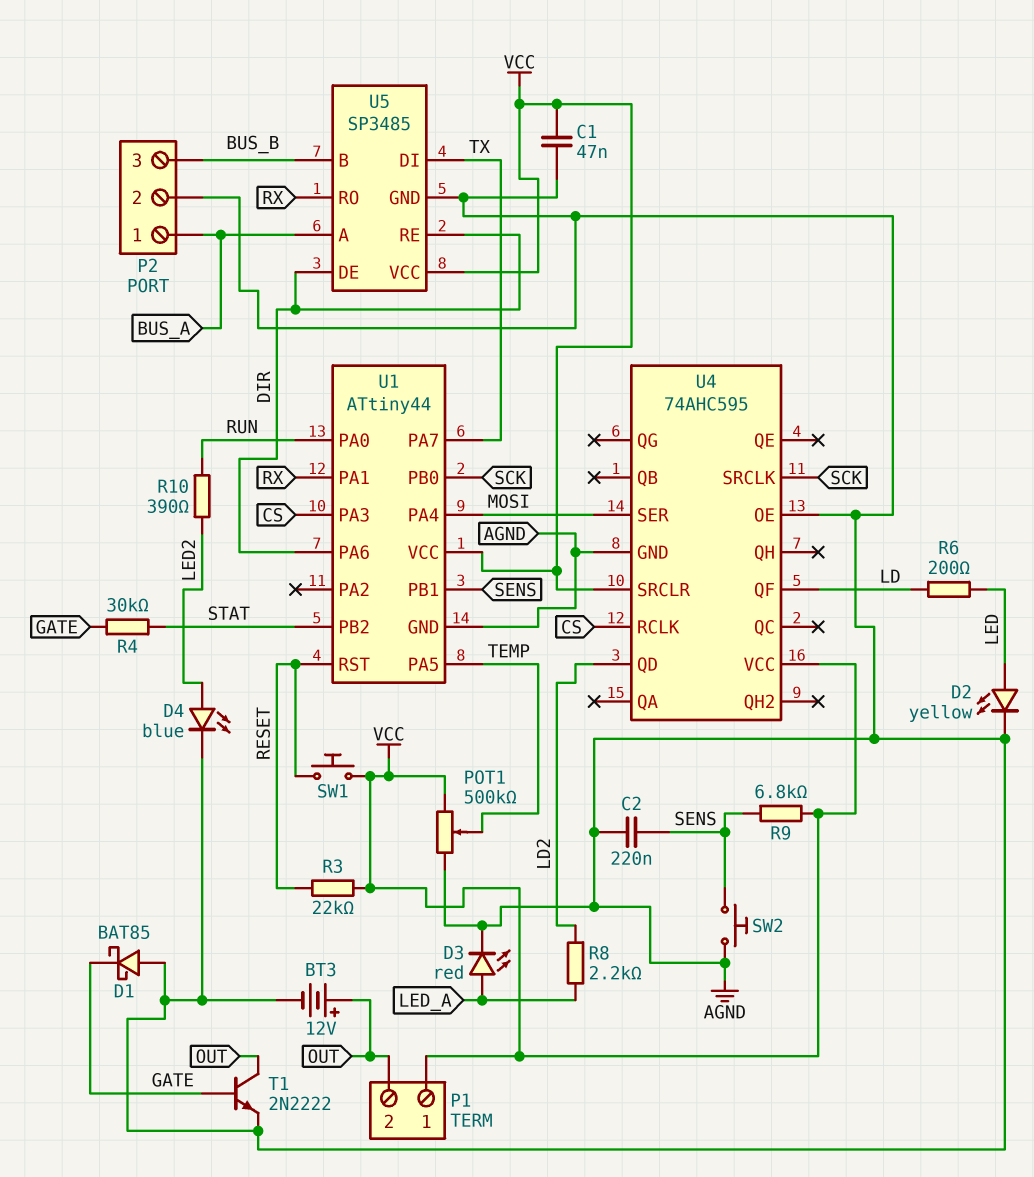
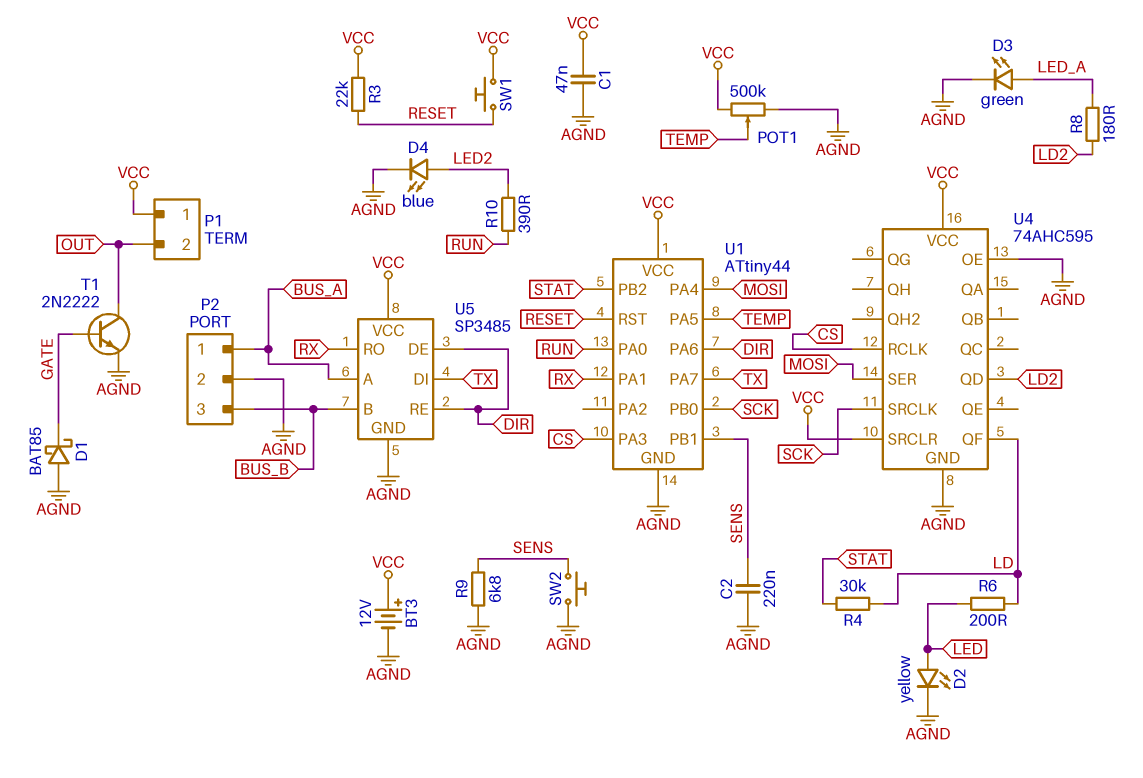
BT3: 12V (plus OUT, minus AGND) -> 12V (plus VCC, minus AGND)
D3: LED red (A LED_A, K AGND) -> LED green (A LED_A, K AGND)
R4: 30k (GATE, STAT) -> 30k (LD, STAT)
R8: 2.2k (LD2, LED_A) -> 180 (LD2, LED_A)
R9: 6.8k (SENS, VCC) -> 6.8k (AGND, SENS)

